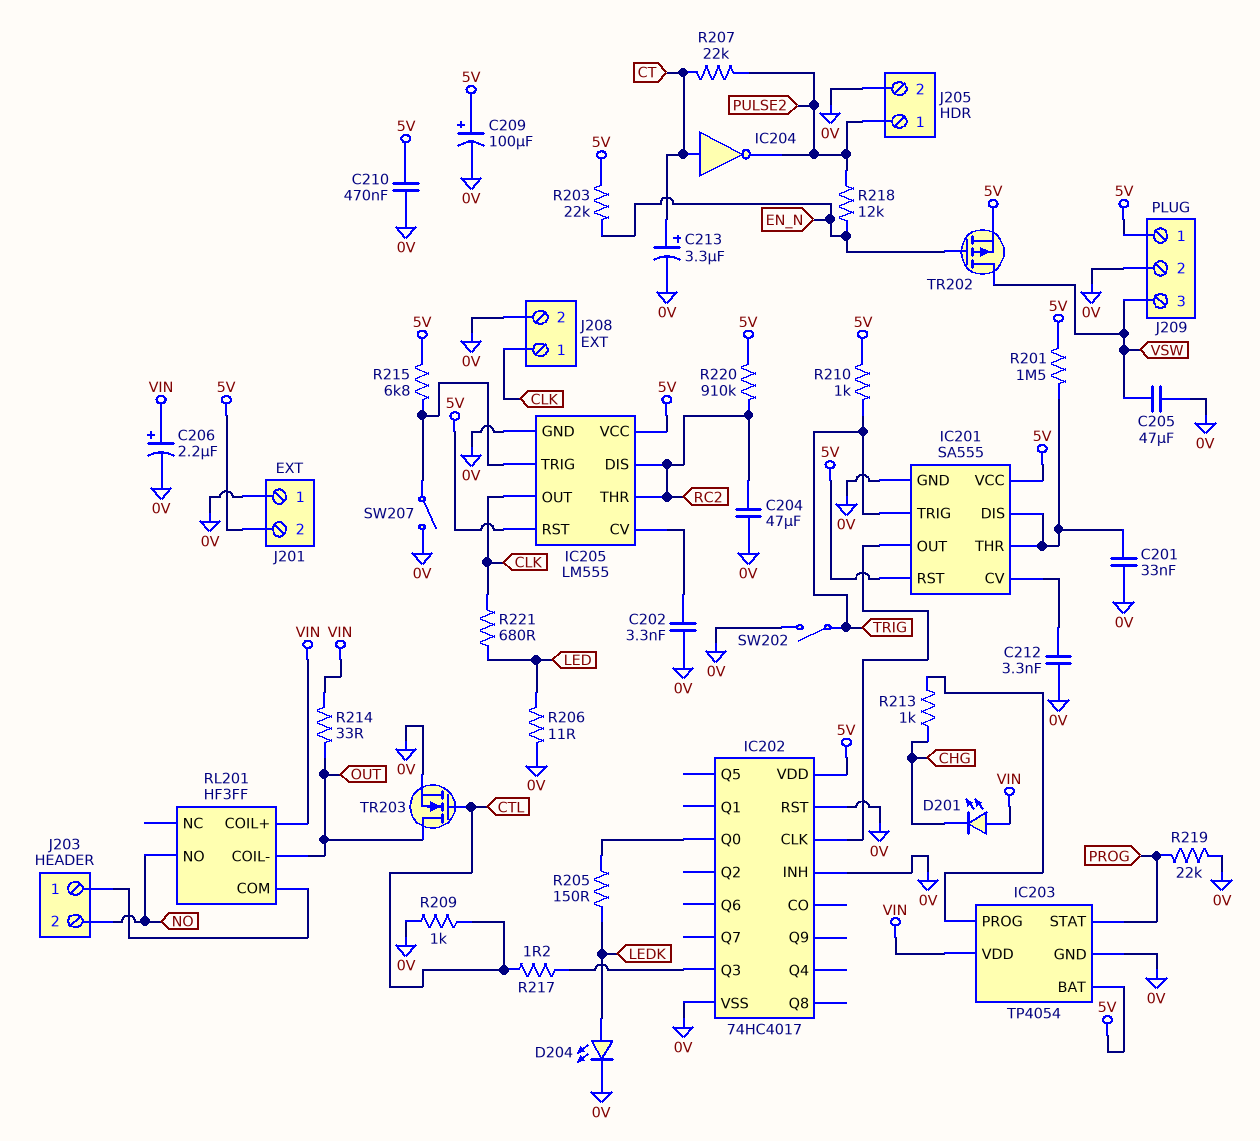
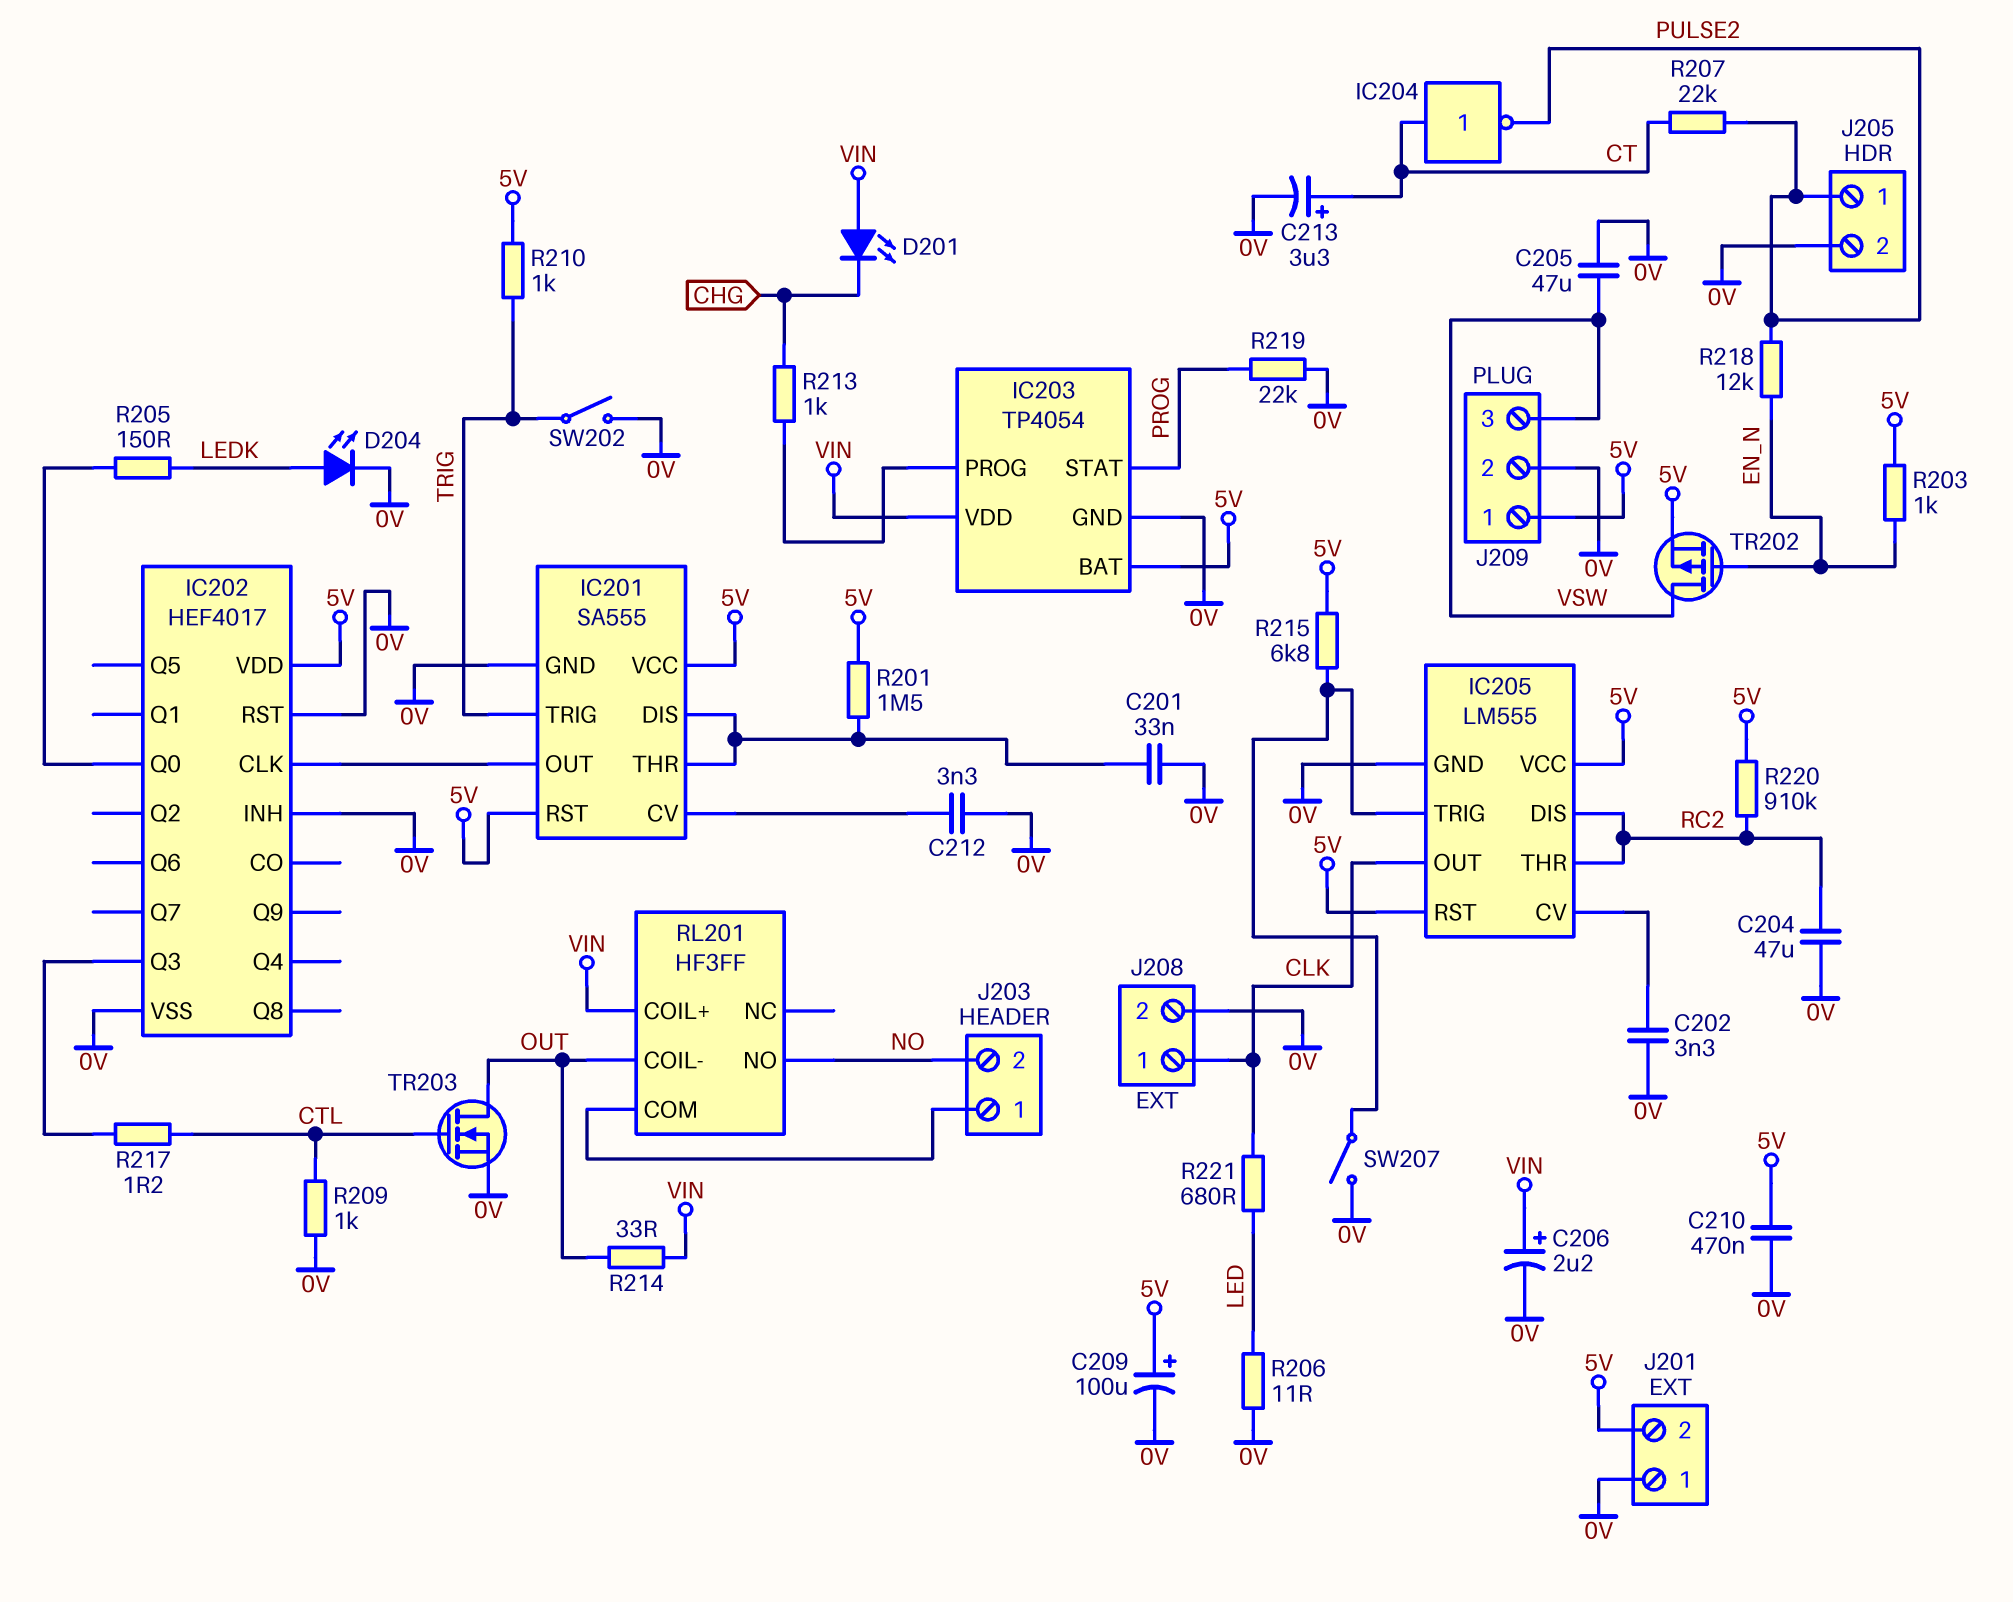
IC202: 74HC4017 -> HEF4017
R203: 22k (5V, EN_N) -> 1k (5V, EN_N)

